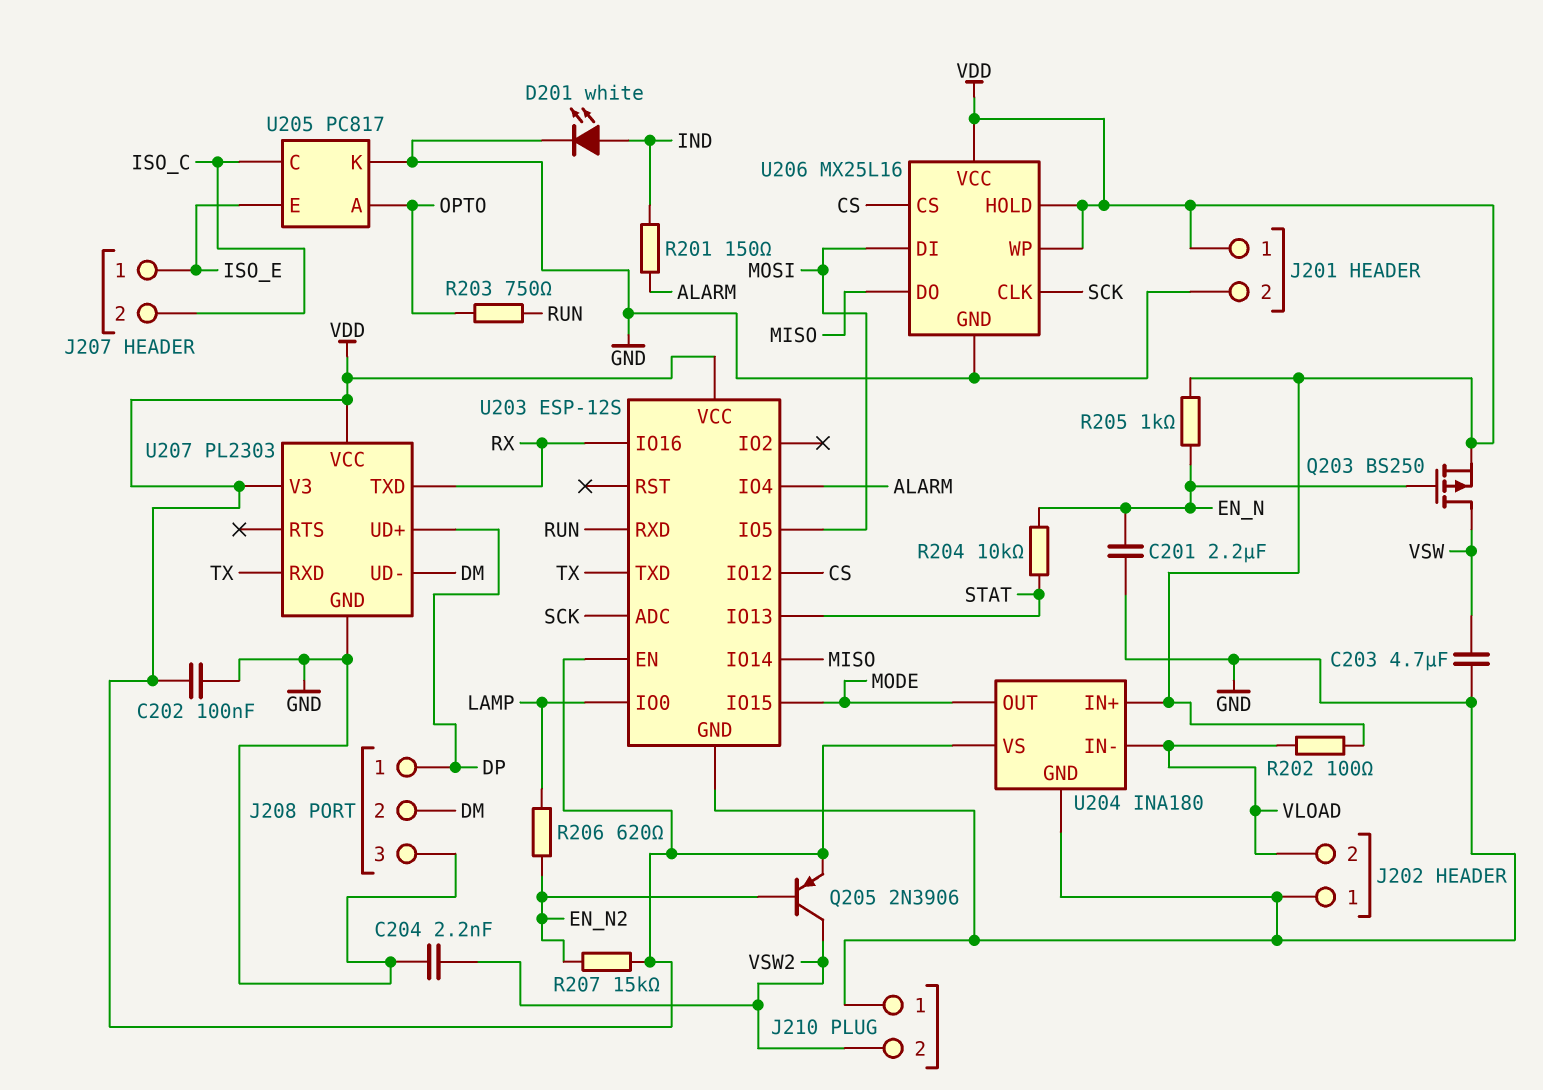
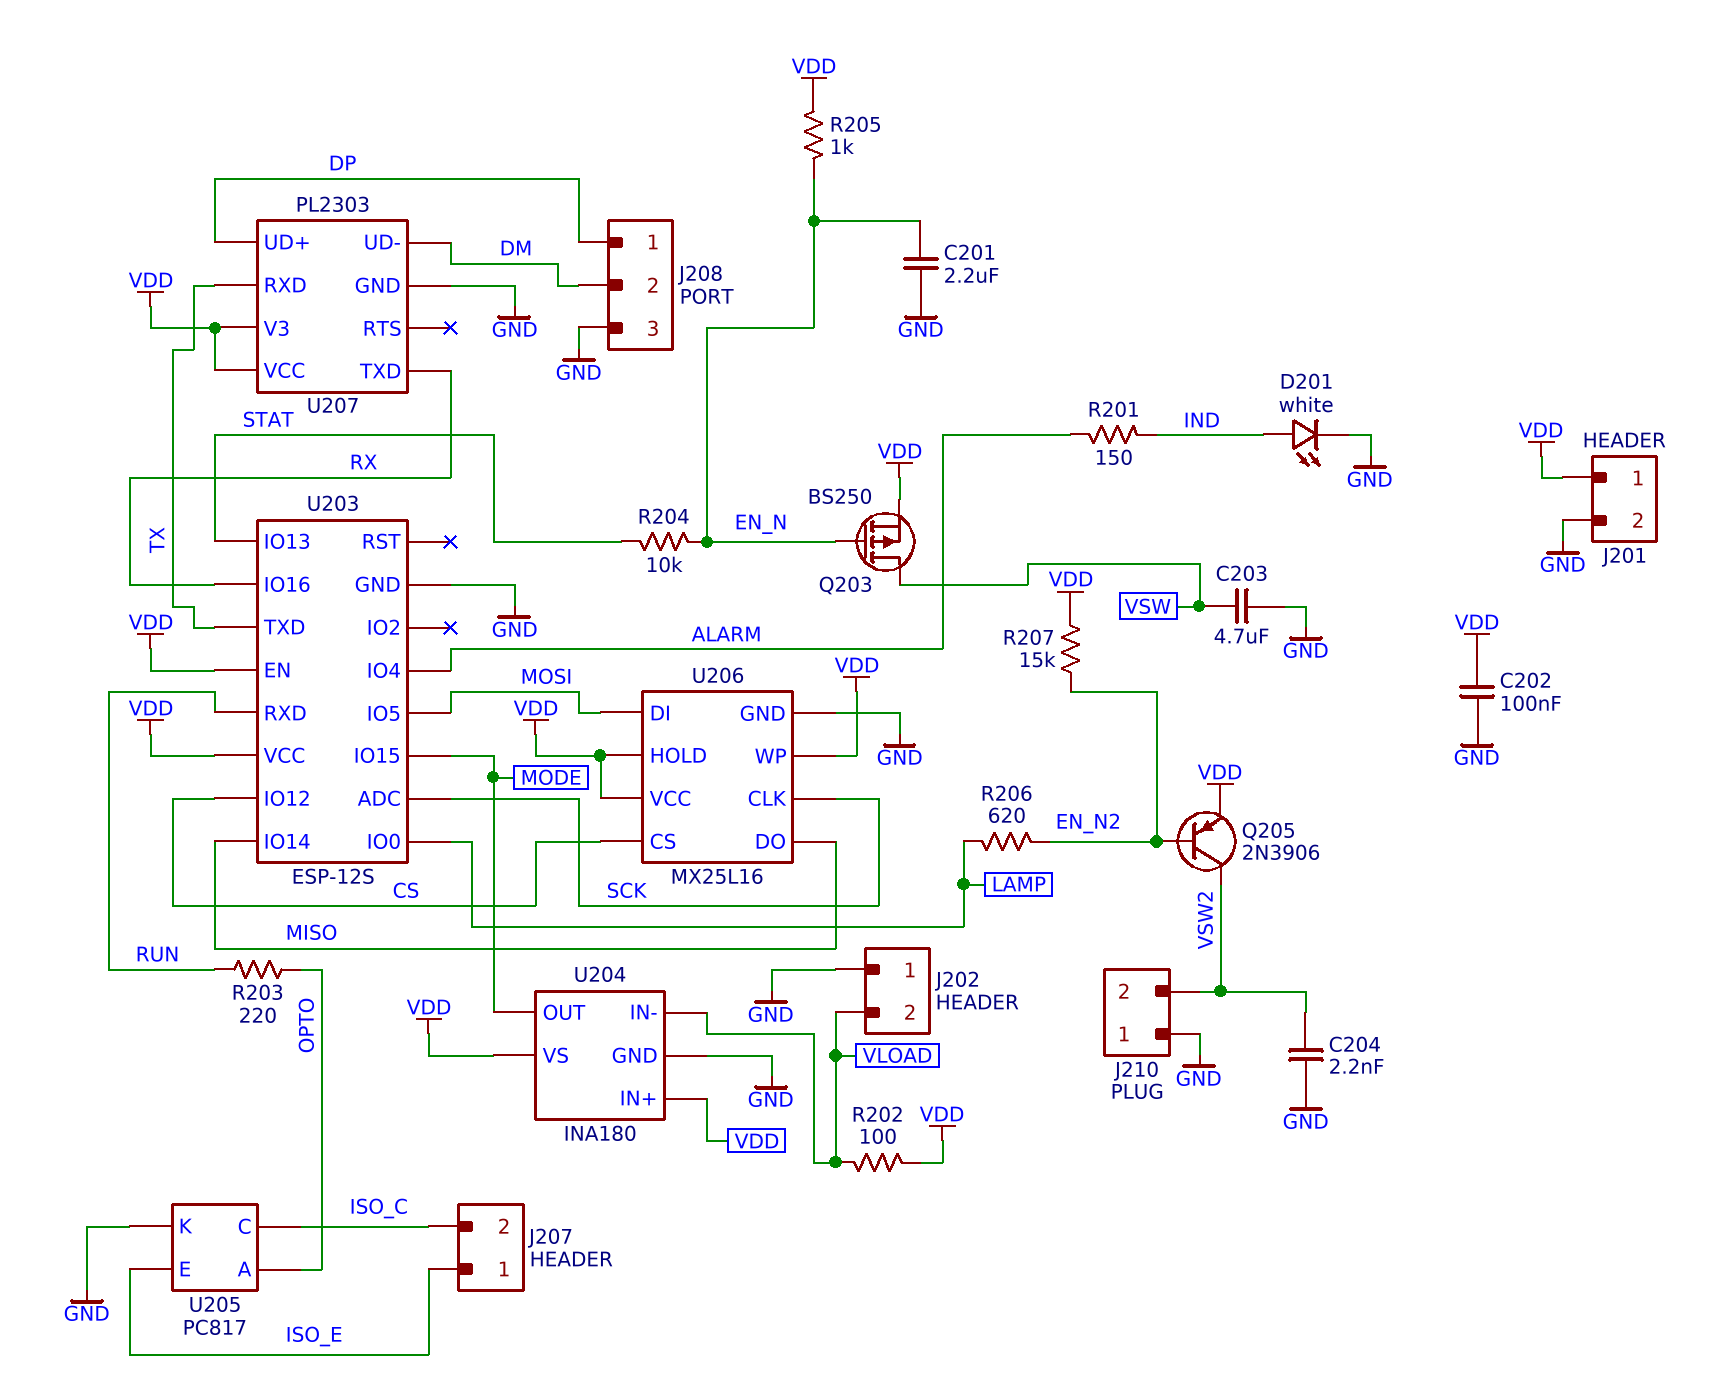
R203: 750 (OPTO, RUN) -> 220 (OPTO, RUN)

